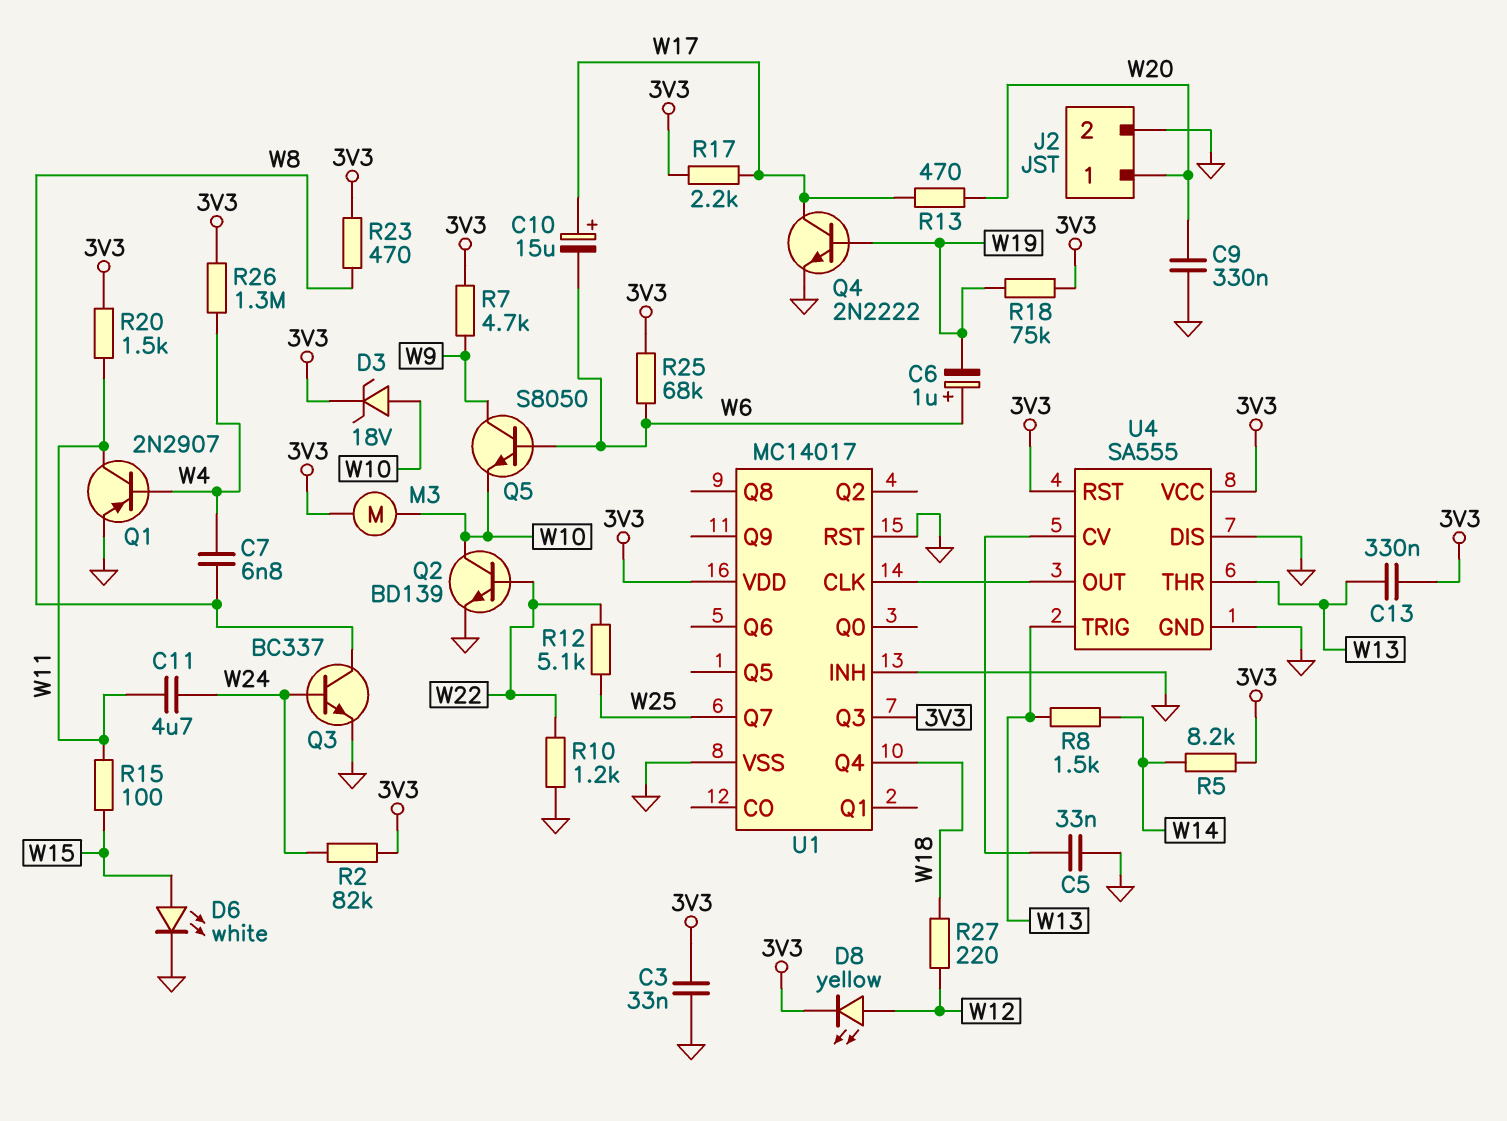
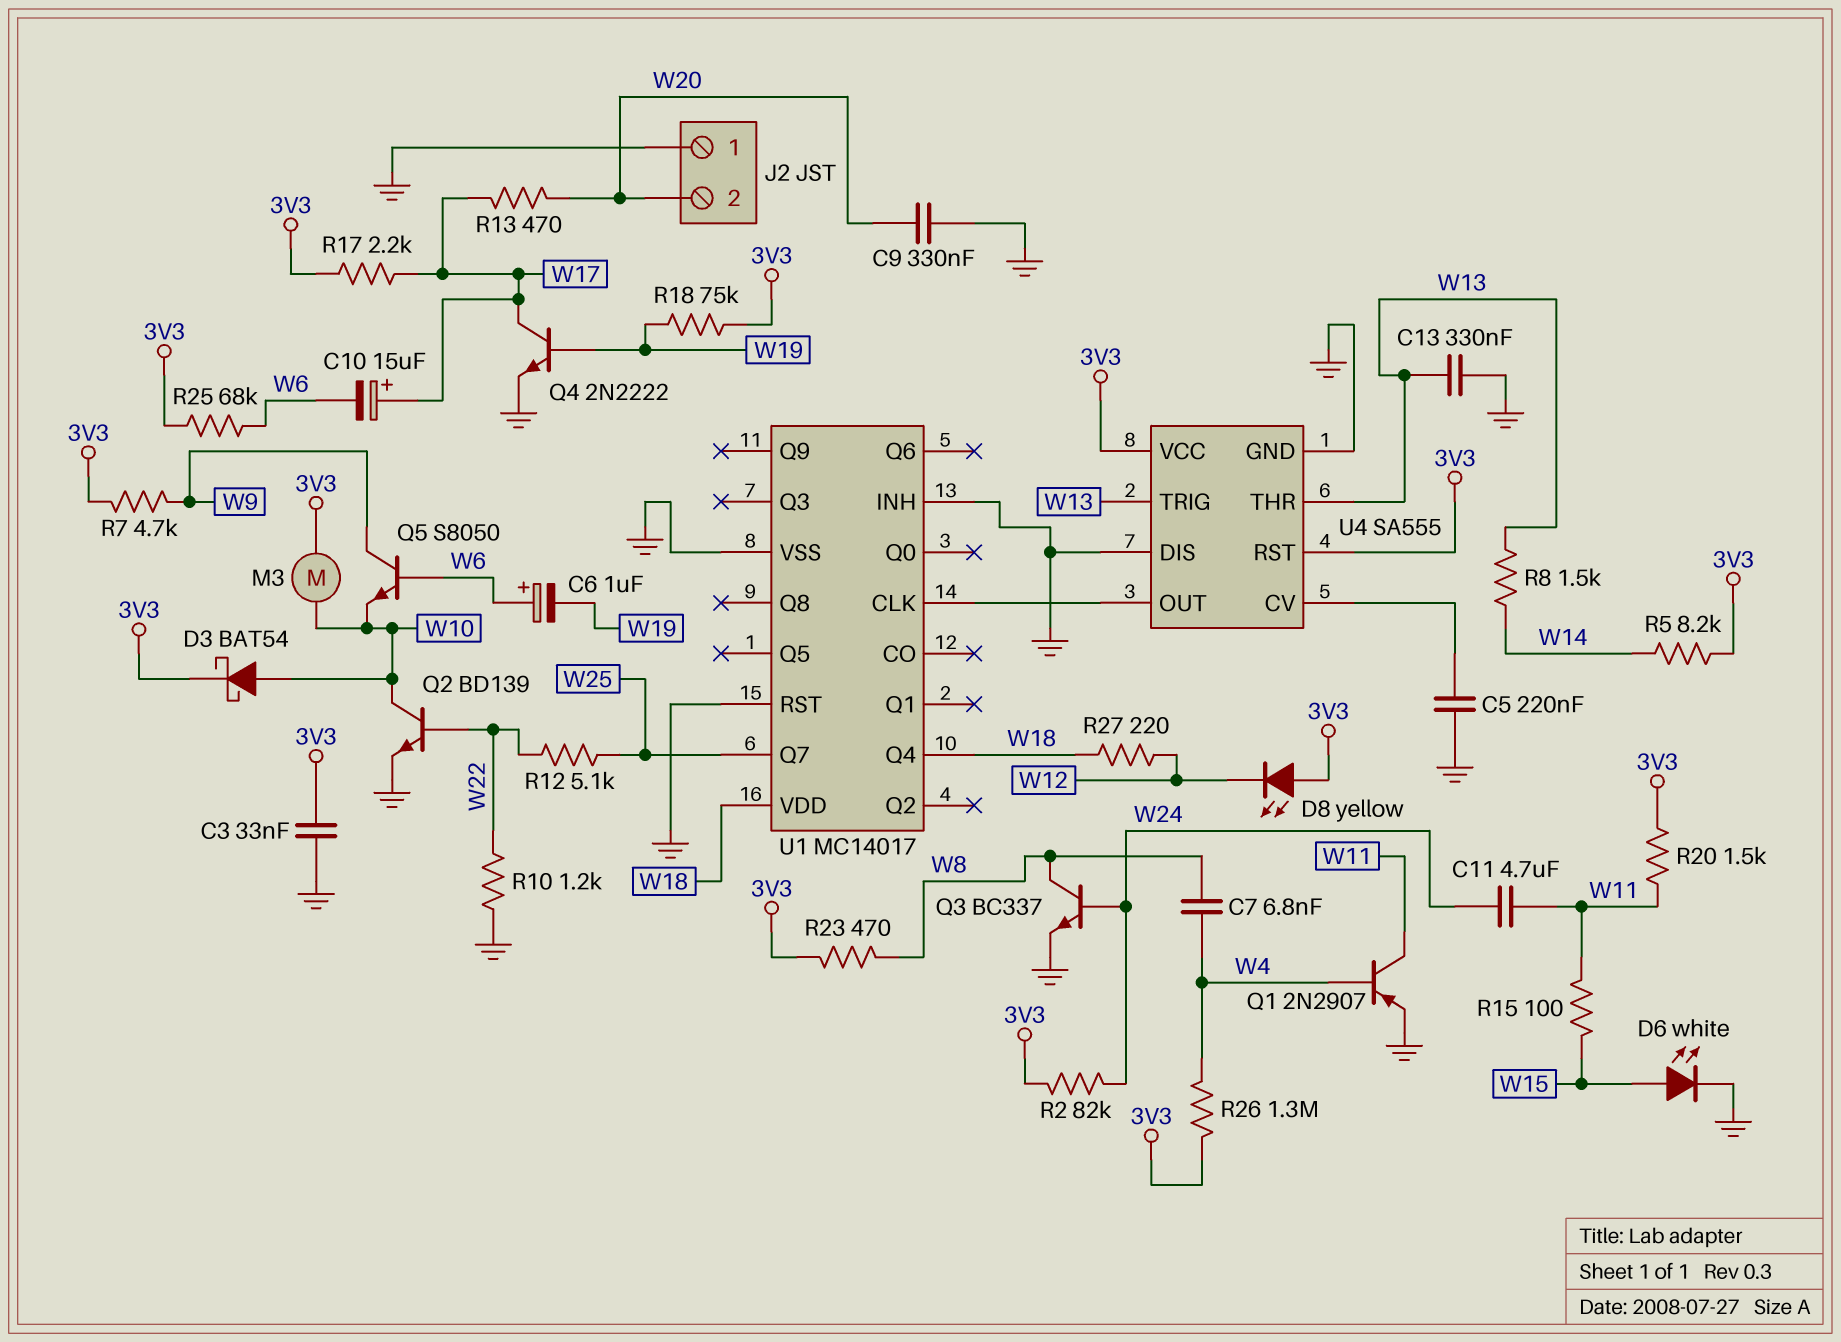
C5: 33nF (GND, U4/CV) -> 220nF (GND, U4/CV)
C13: 330nF (3V3, W13) -> 330nF (GND, W13)
D3: zener 18V (A W10, K 3V3) -> schottky BAT54 (A W10, K 3V3)
D8: LED yellow (A W12, K 3V3) -> LED yellow (A 3V3, K W12)
J2 pin 1: W20 -> GND
J2 pin 2: GND -> W20
U1 pin Q3: 3V3 -> none
U1 pin VDD: 3V3 -> W18

